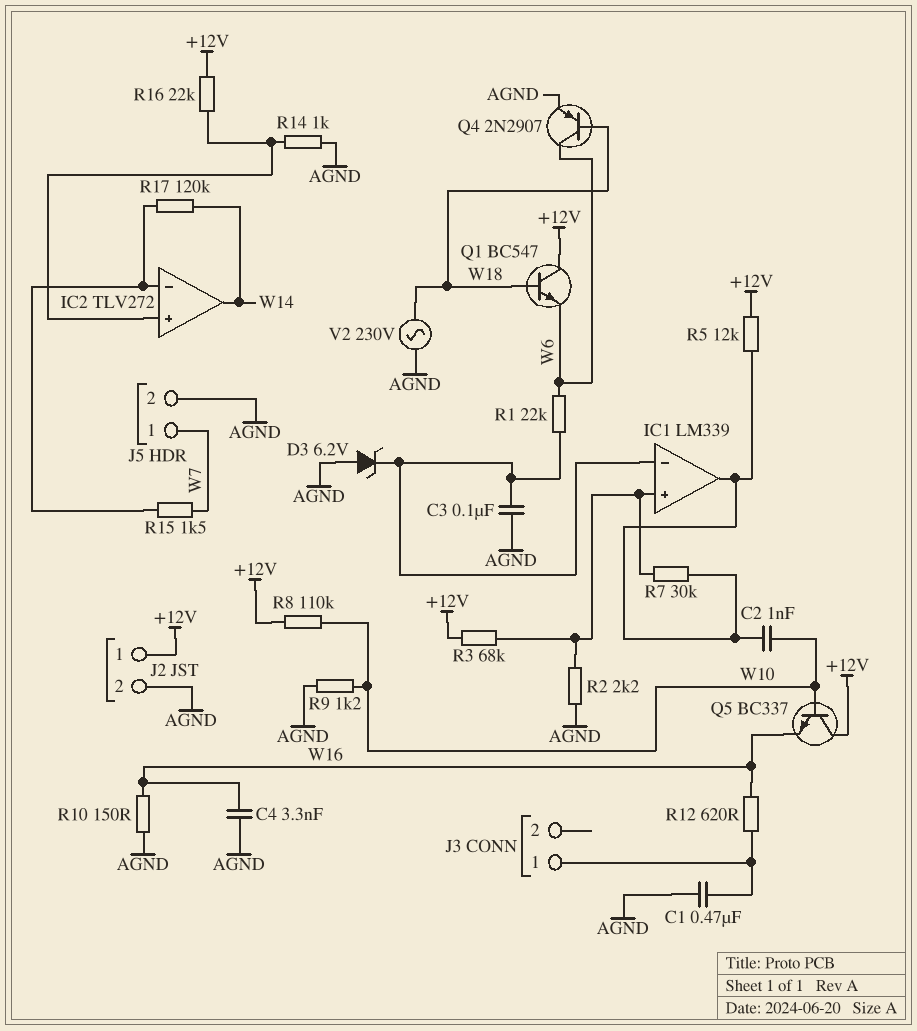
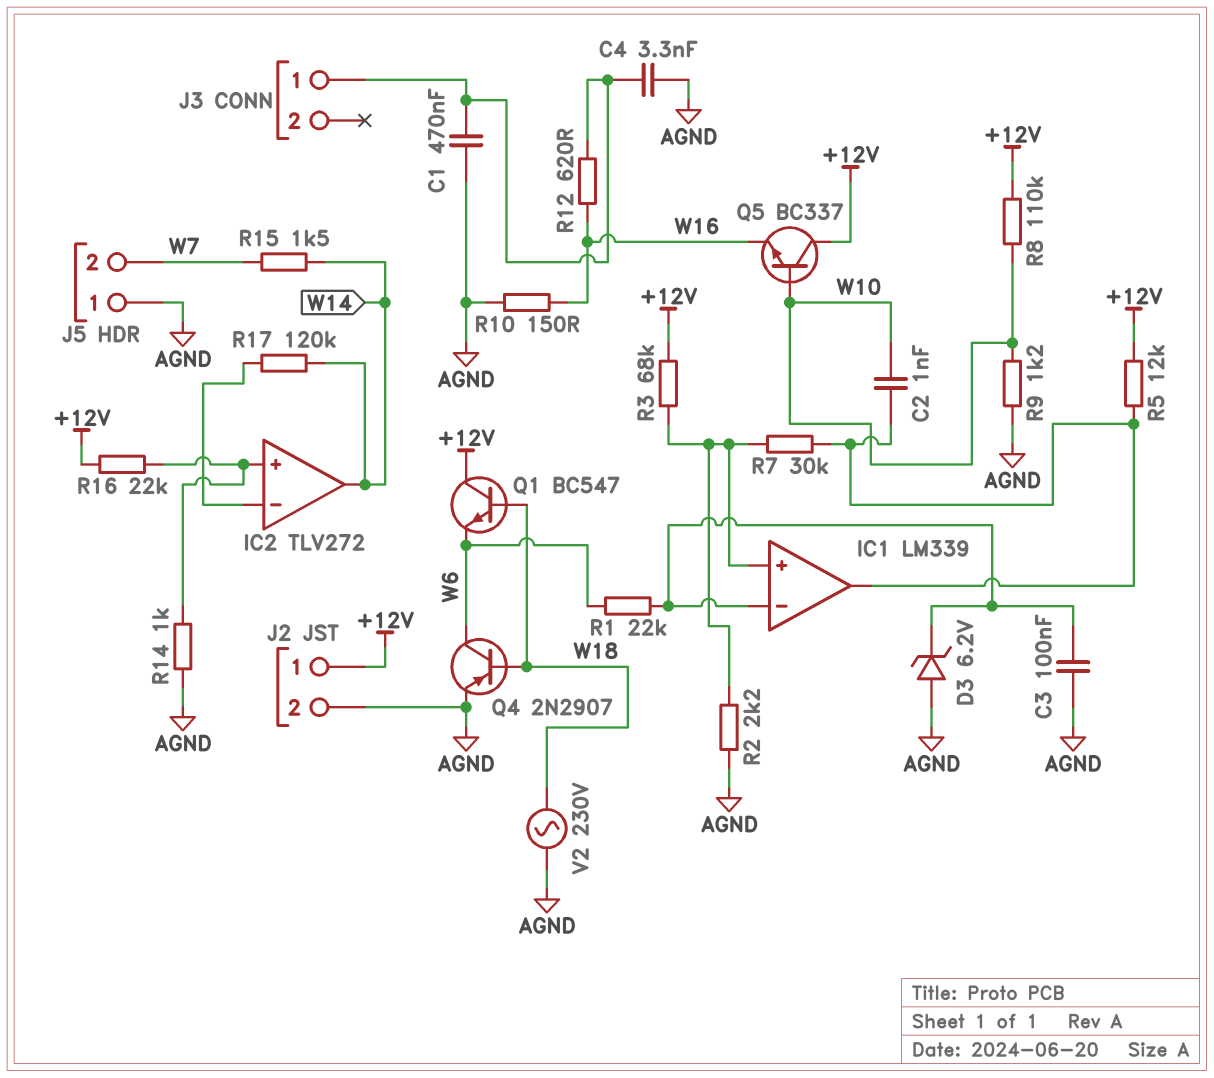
C4: 3.3nF (AGND, W16) -> 3.3nF (AGND, J3/1)
J5 pin 1: W7 -> AGND
J5 pin 2: AGND -> W7
R15: 1.5k (IC2/in-, W7) -> 1.5k (W7, W14)

